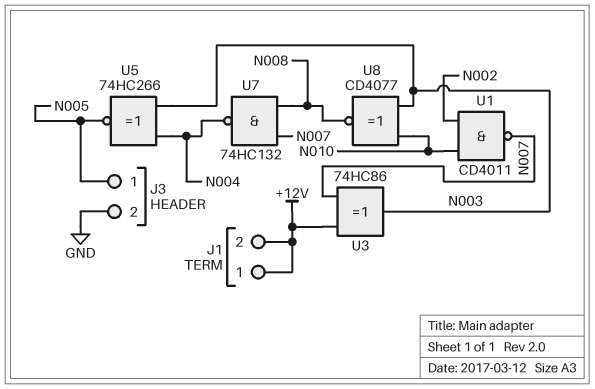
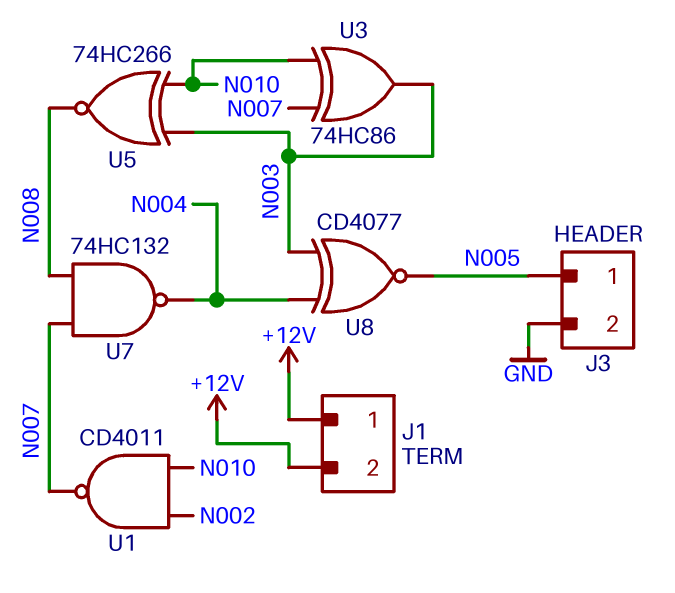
U3: XOR 74HC86 (in +12V, in N007, out N003) -> XOR 74HC86 (in N007, in N010, out N003)
U5: XNOR 74HC266 (in N003, in N004, out N005) -> XNOR 74HC266 (in N003, in N010, out N008)
U8: XNOR CD4077 (in N003, in N010, out N008) -> XNOR CD4077 (in N003, in N004, out N005)

